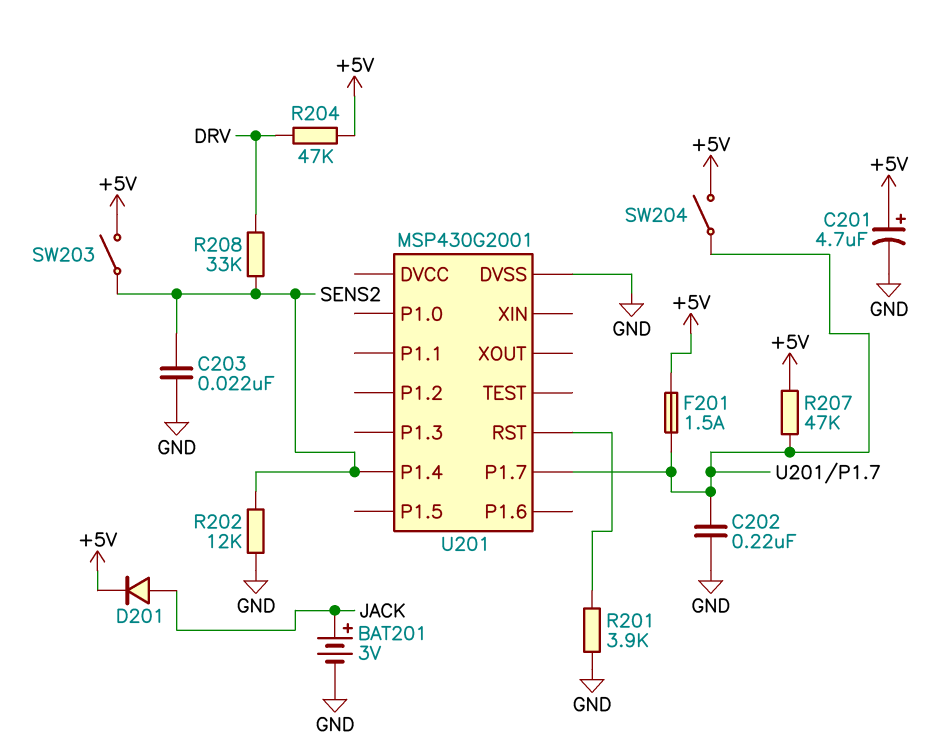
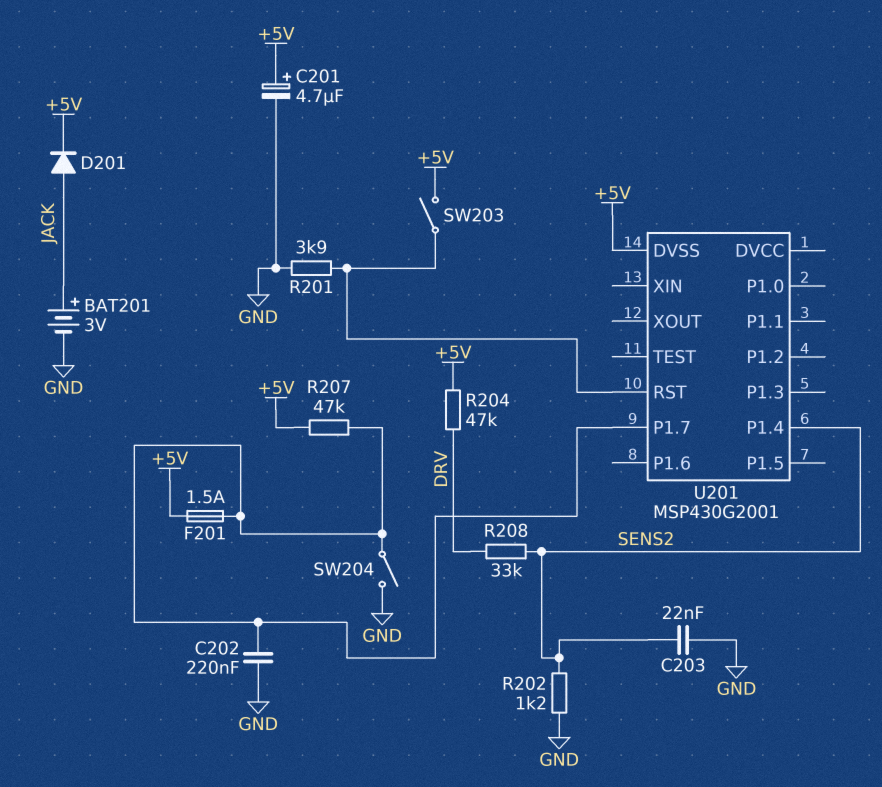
R202: 12k (GND, SENS2) -> 1.2k (GND, SENS2)
SW203: switch (+5V, SENS2) -> switch (+5V, U201/RST)
SW204: switch (+5V, U201/P1.7) -> switch (GND, U201/P1.7)
U201 pin DVSS: GND -> +5V

